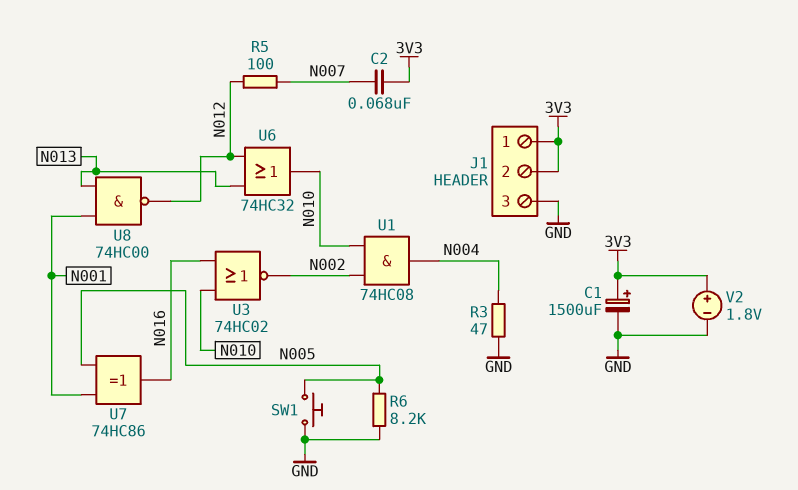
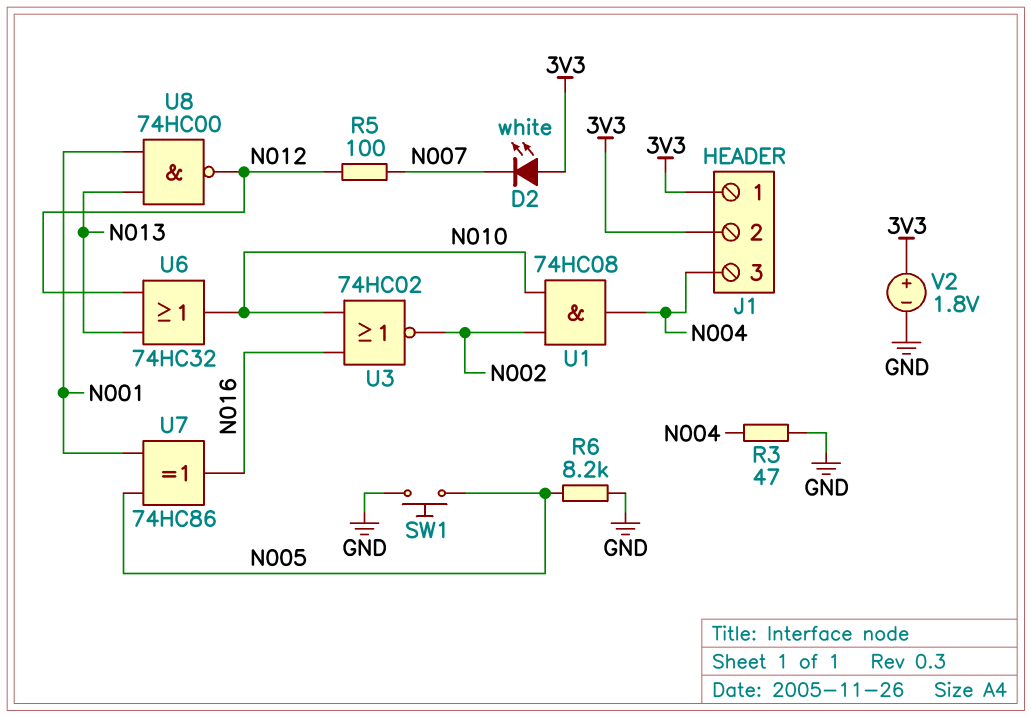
C1: 1500uF (plus 3V3, minus GND) -> none
C2: 68nF (3V3, N007) -> none
D2: none -> LED white (A 3V3, K N007)
J1 pin 3: GND -> N004

